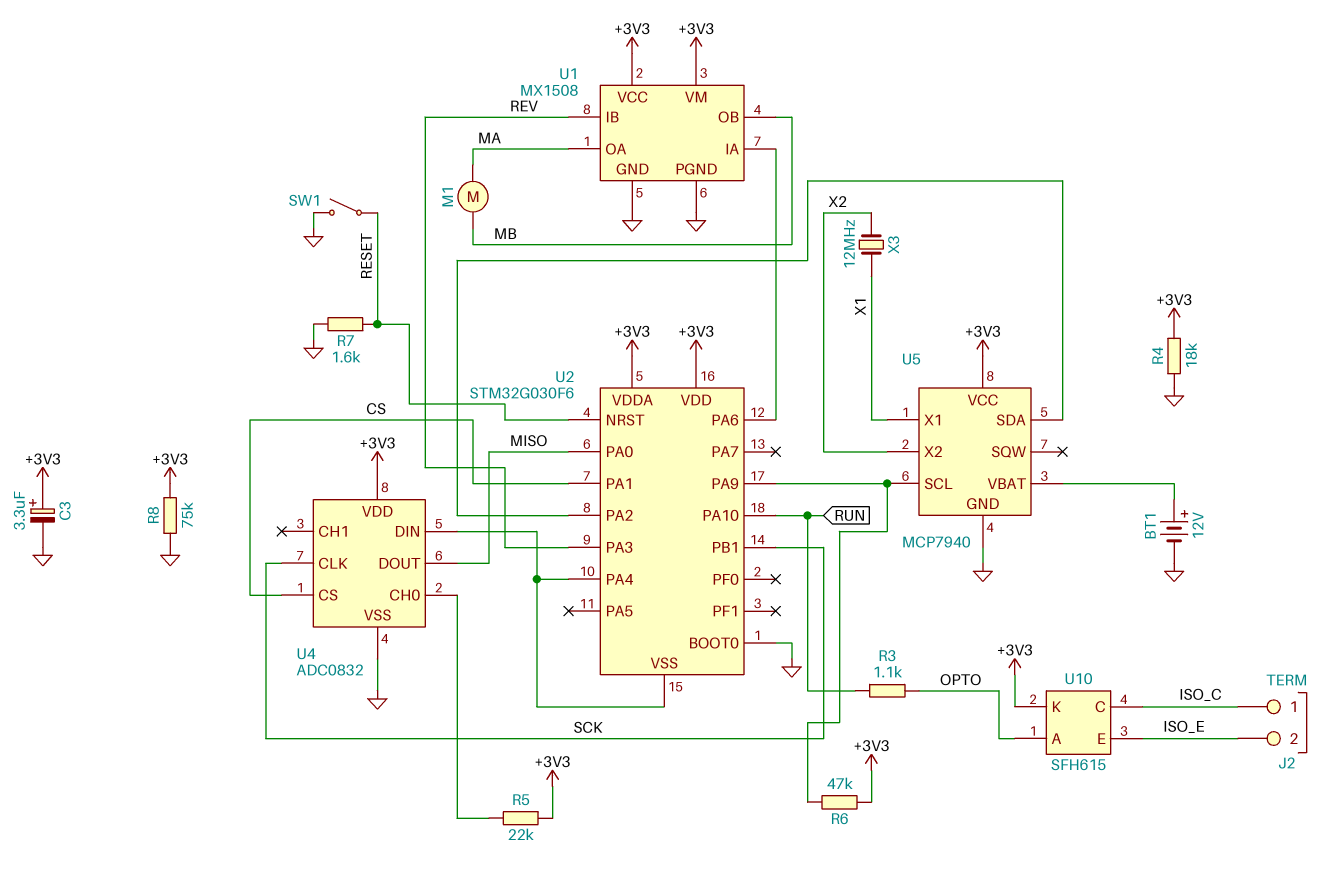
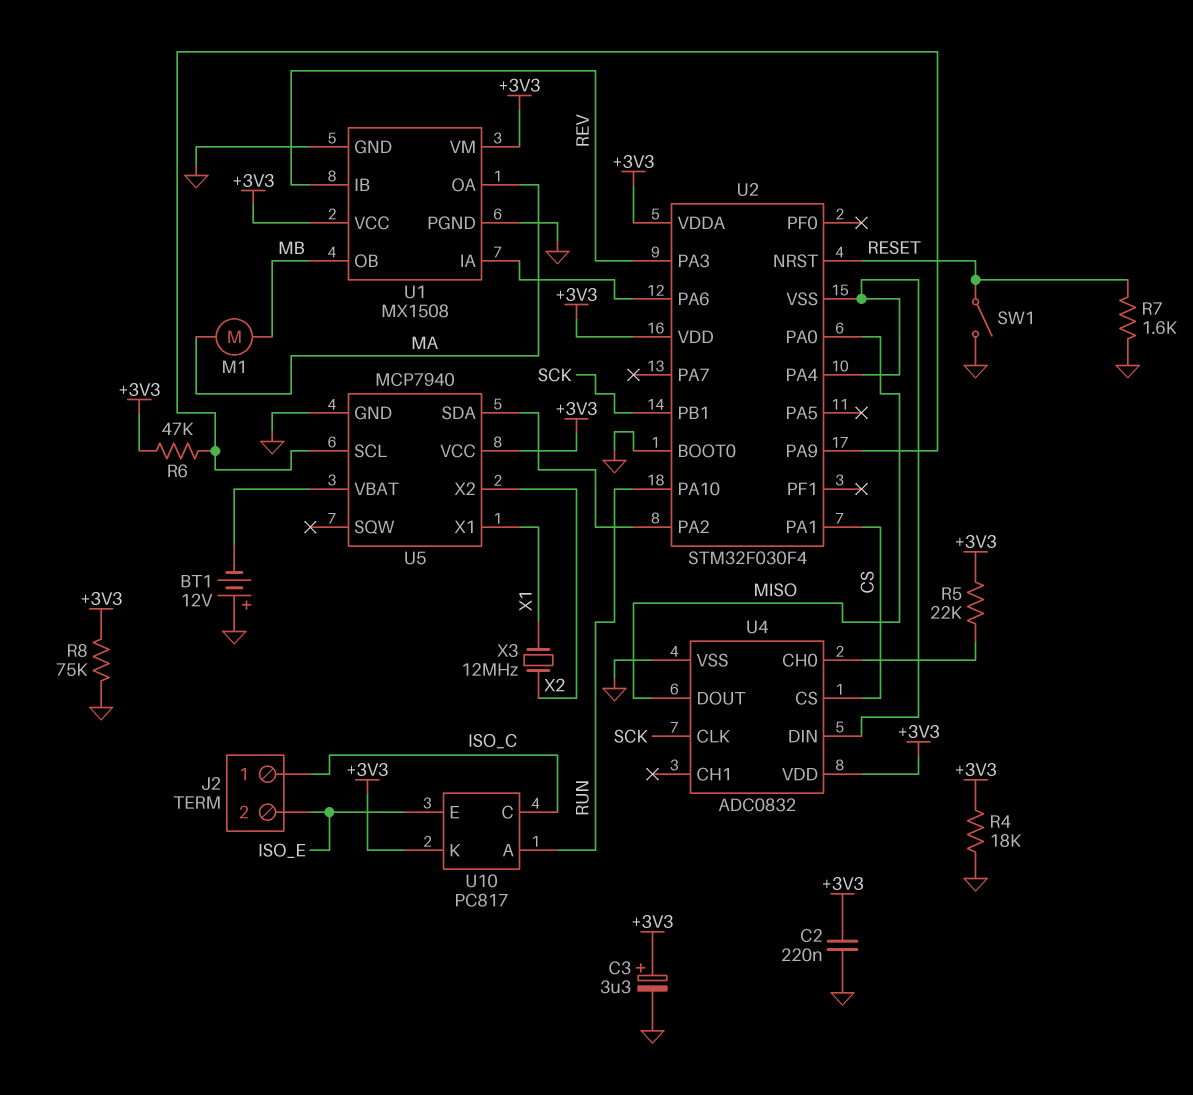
BT1: 12V (plus U5/VBAT, minus GND) -> 12V (plus GND, minus U5/VBAT)
C2: none -> 220nF (+3V3, GND)
R3: 1.1k (OPTO, RUN) -> none
U2: STM32G030F6 -> STM32F030F4
U10: SFH615 -> PC817
U10 pin A: OPTO -> RUN

